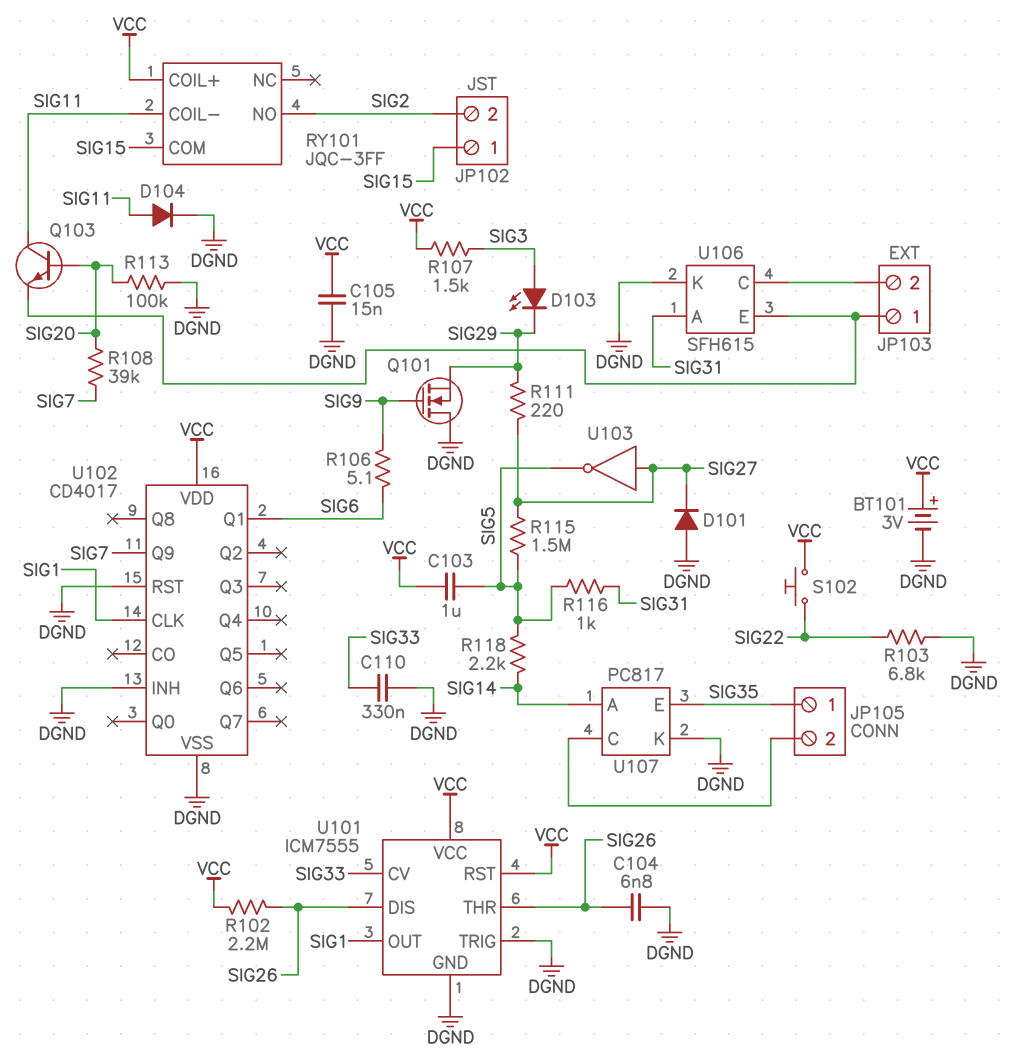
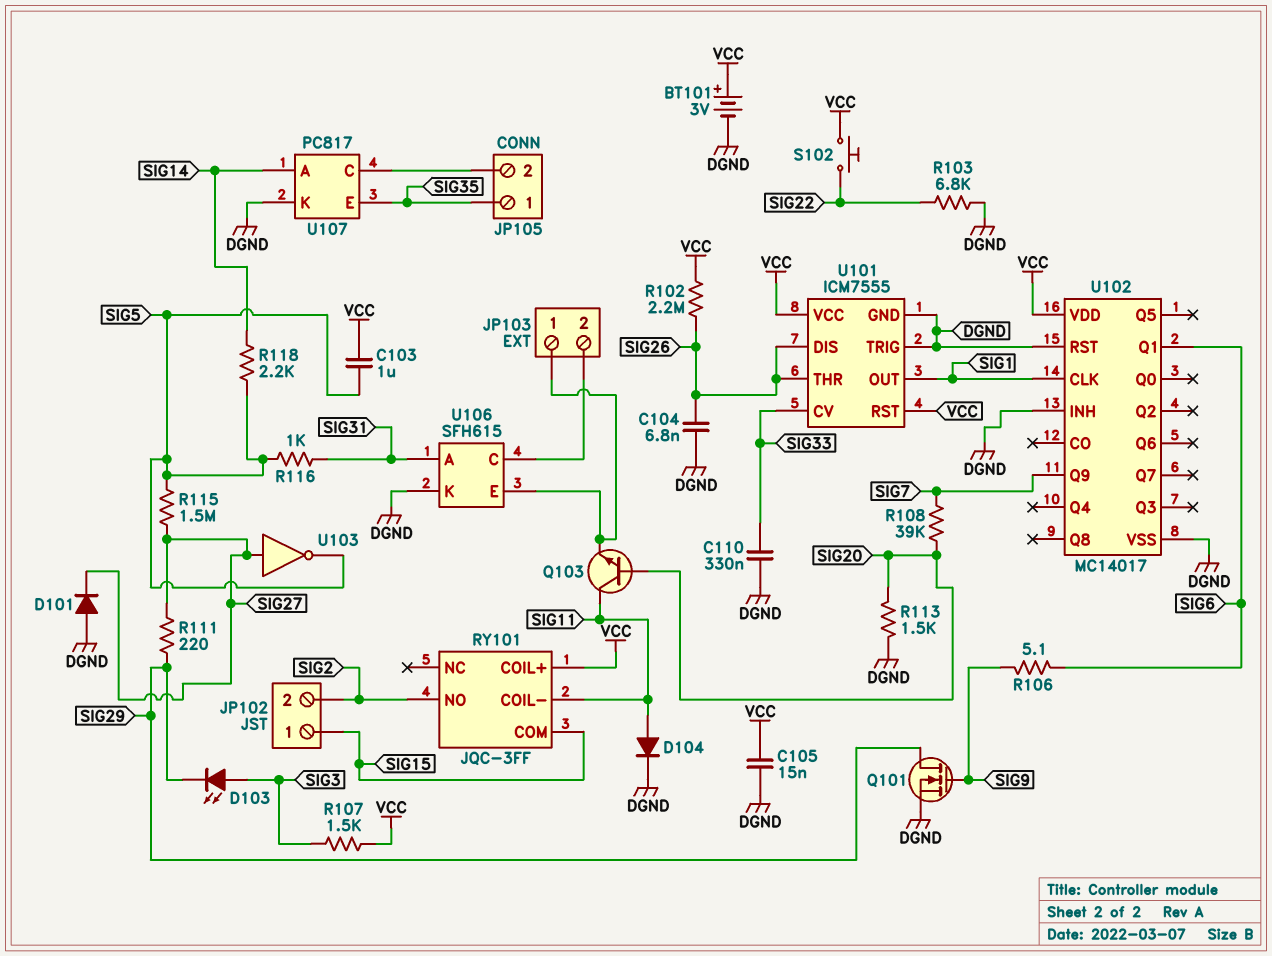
Q101: NMOS (G SIG9, D DGND, S SIG29) -> NMOS (G SIG9, D SIG29, S DGND)
R113: 100k (DGND, SIG20) -> 1.5k (DGND, SIG20)
U102: CD4017 -> MC14017

